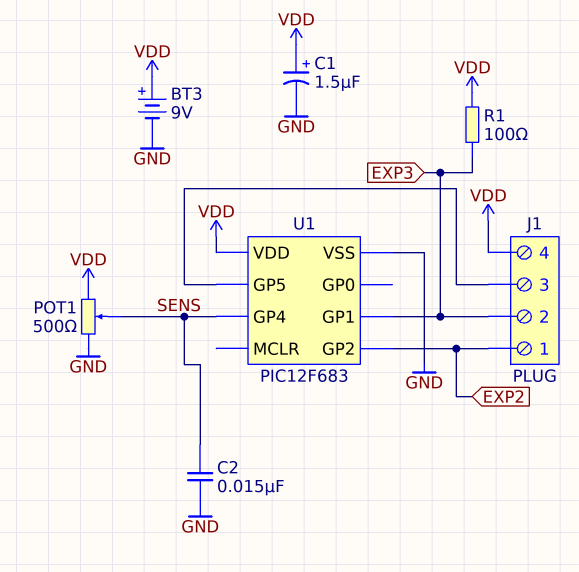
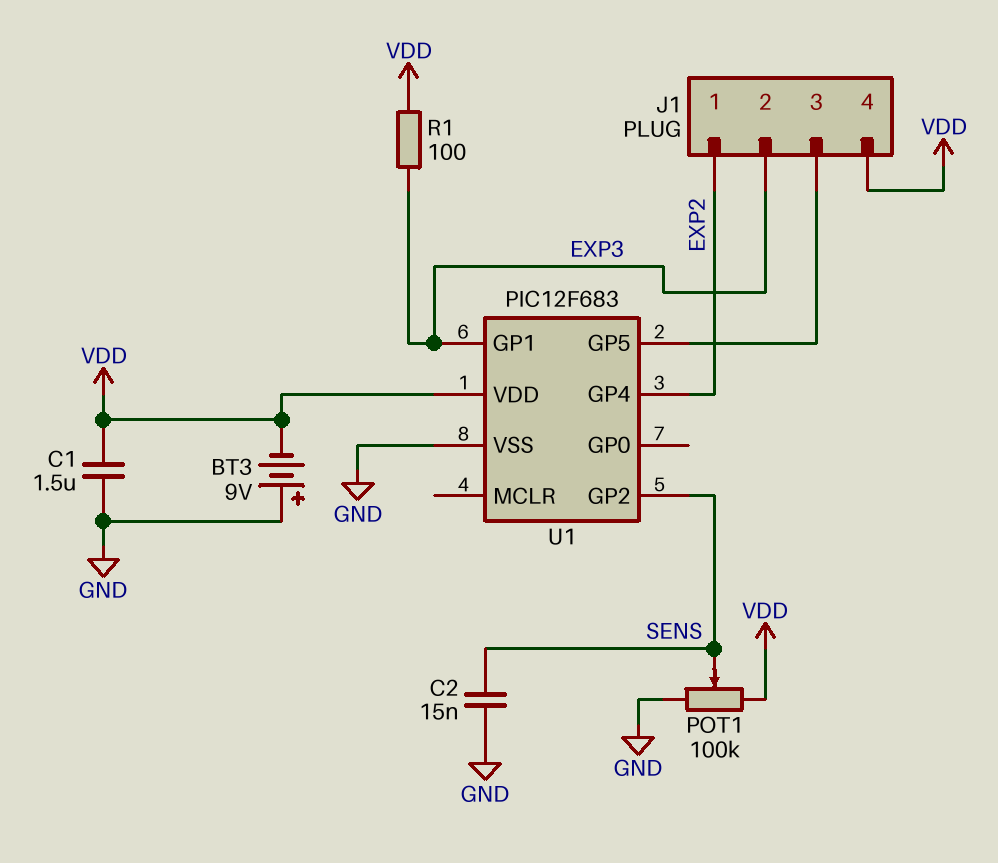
BT3: 9V (plus VDD, minus GND) -> 9V (plus GND, minus VDD)
C1: 1.5uF (plus VDD, minus GND) -> 1.5uF (GND, VDD)
POT1: 500 (GND, VDD, wiper SENS) -> 100k (GND, VDD, wiper SENS)
U1 pin GP2: EXP2 -> SENS
U1 pin GP4: SENS -> EXP2

